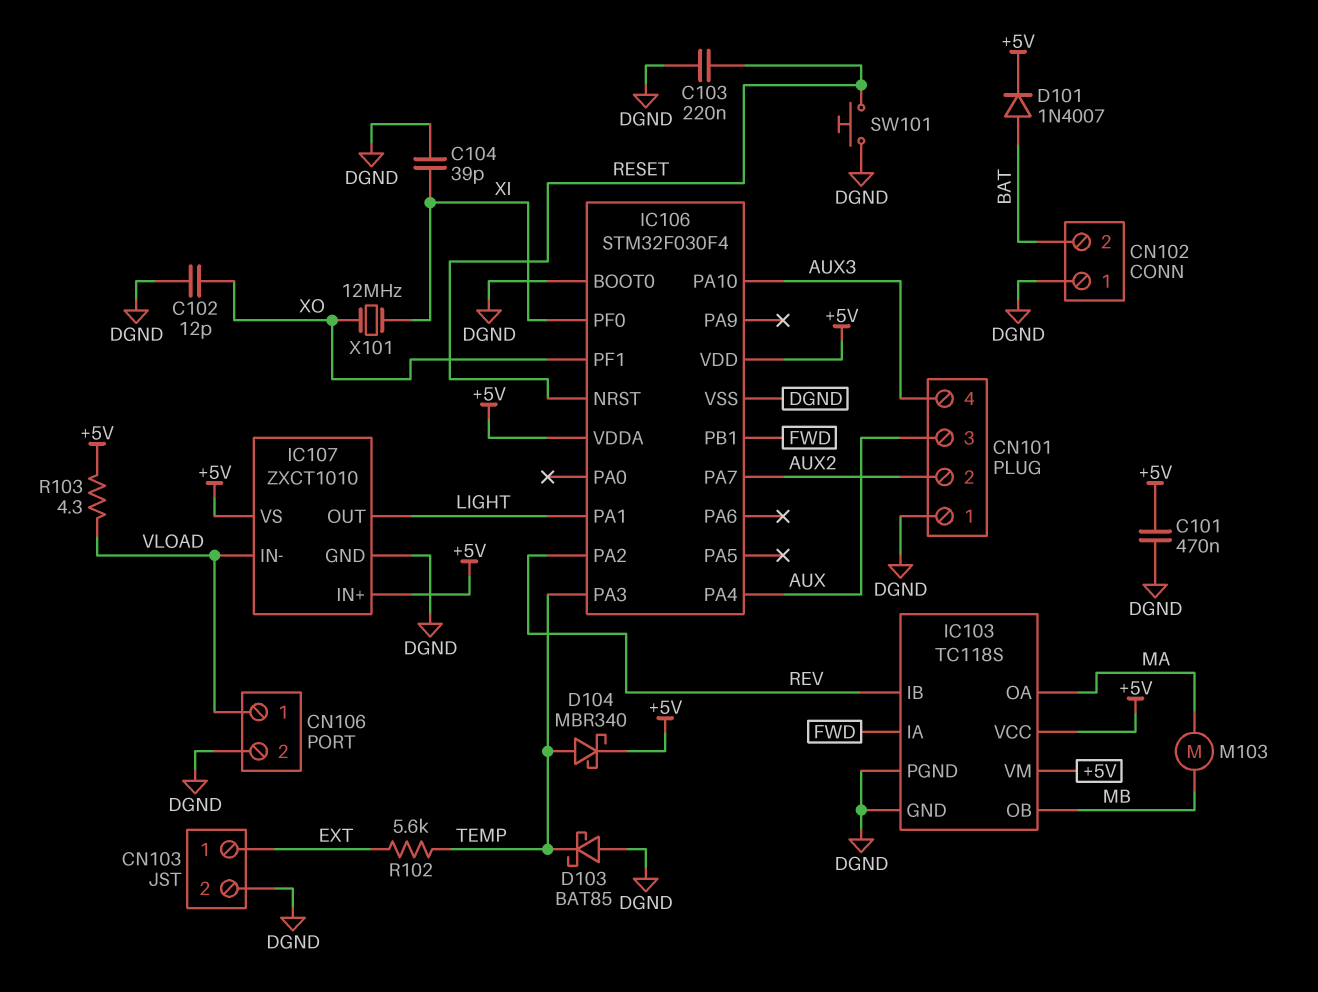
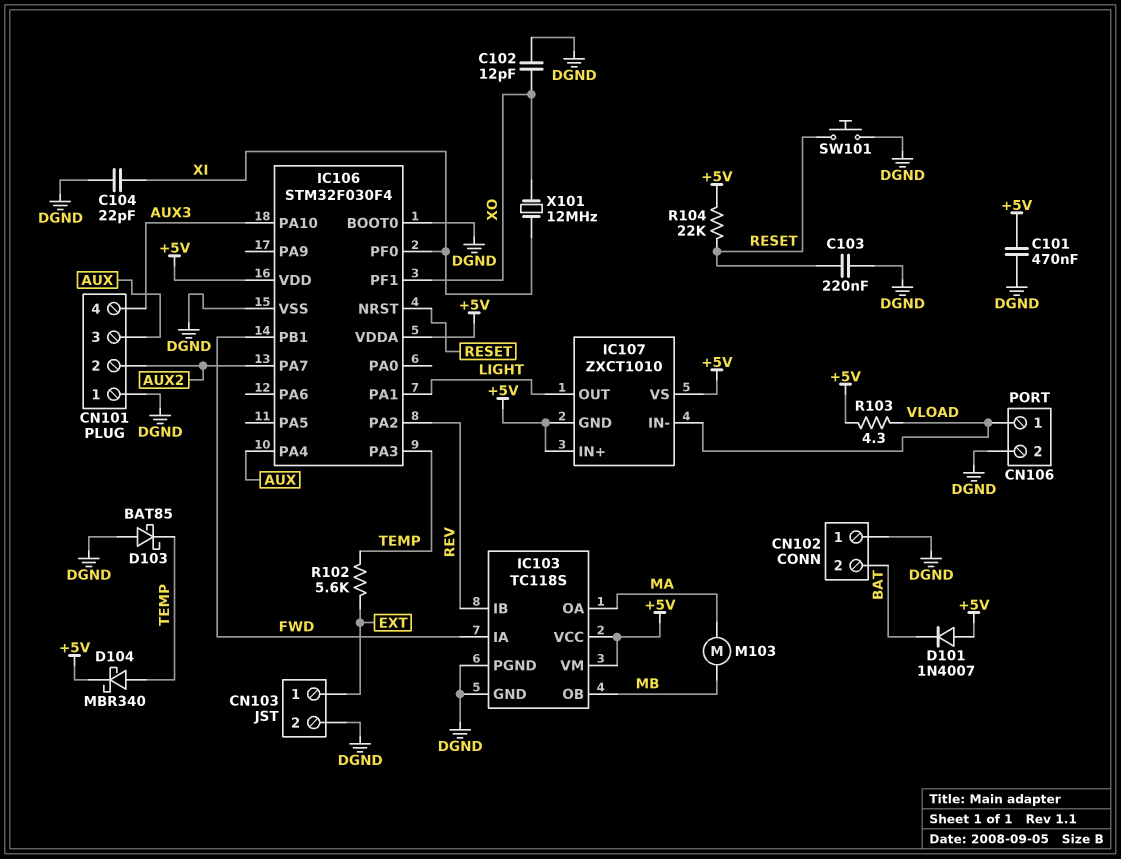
C104: 39pF (DGND, XI) -> 22pF (DGND, XI)
D101: diode 1N4007 (A BAT, K +5V) -> diode 1N4007 (A +5V, K BAT)
IC107 pin GND: DGND -> +5V
R104: none -> 22k (+5V, RESET)

